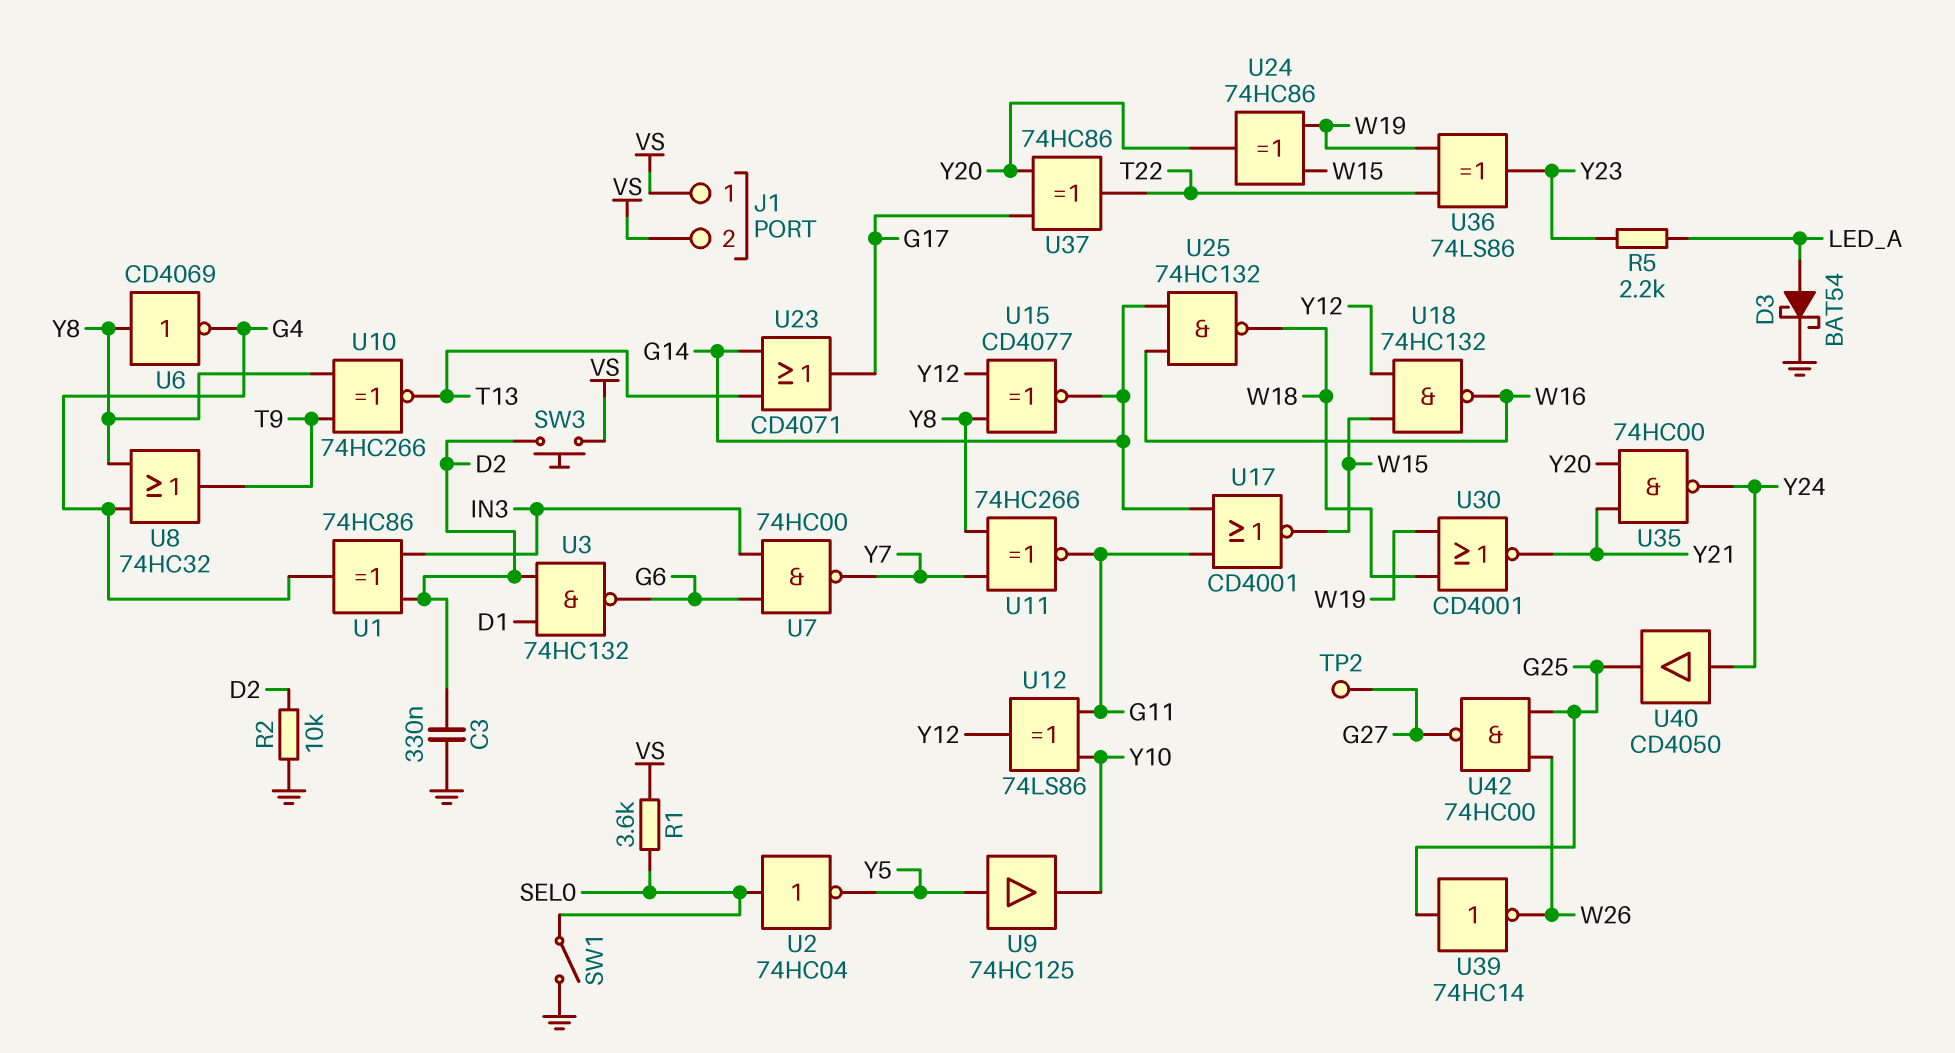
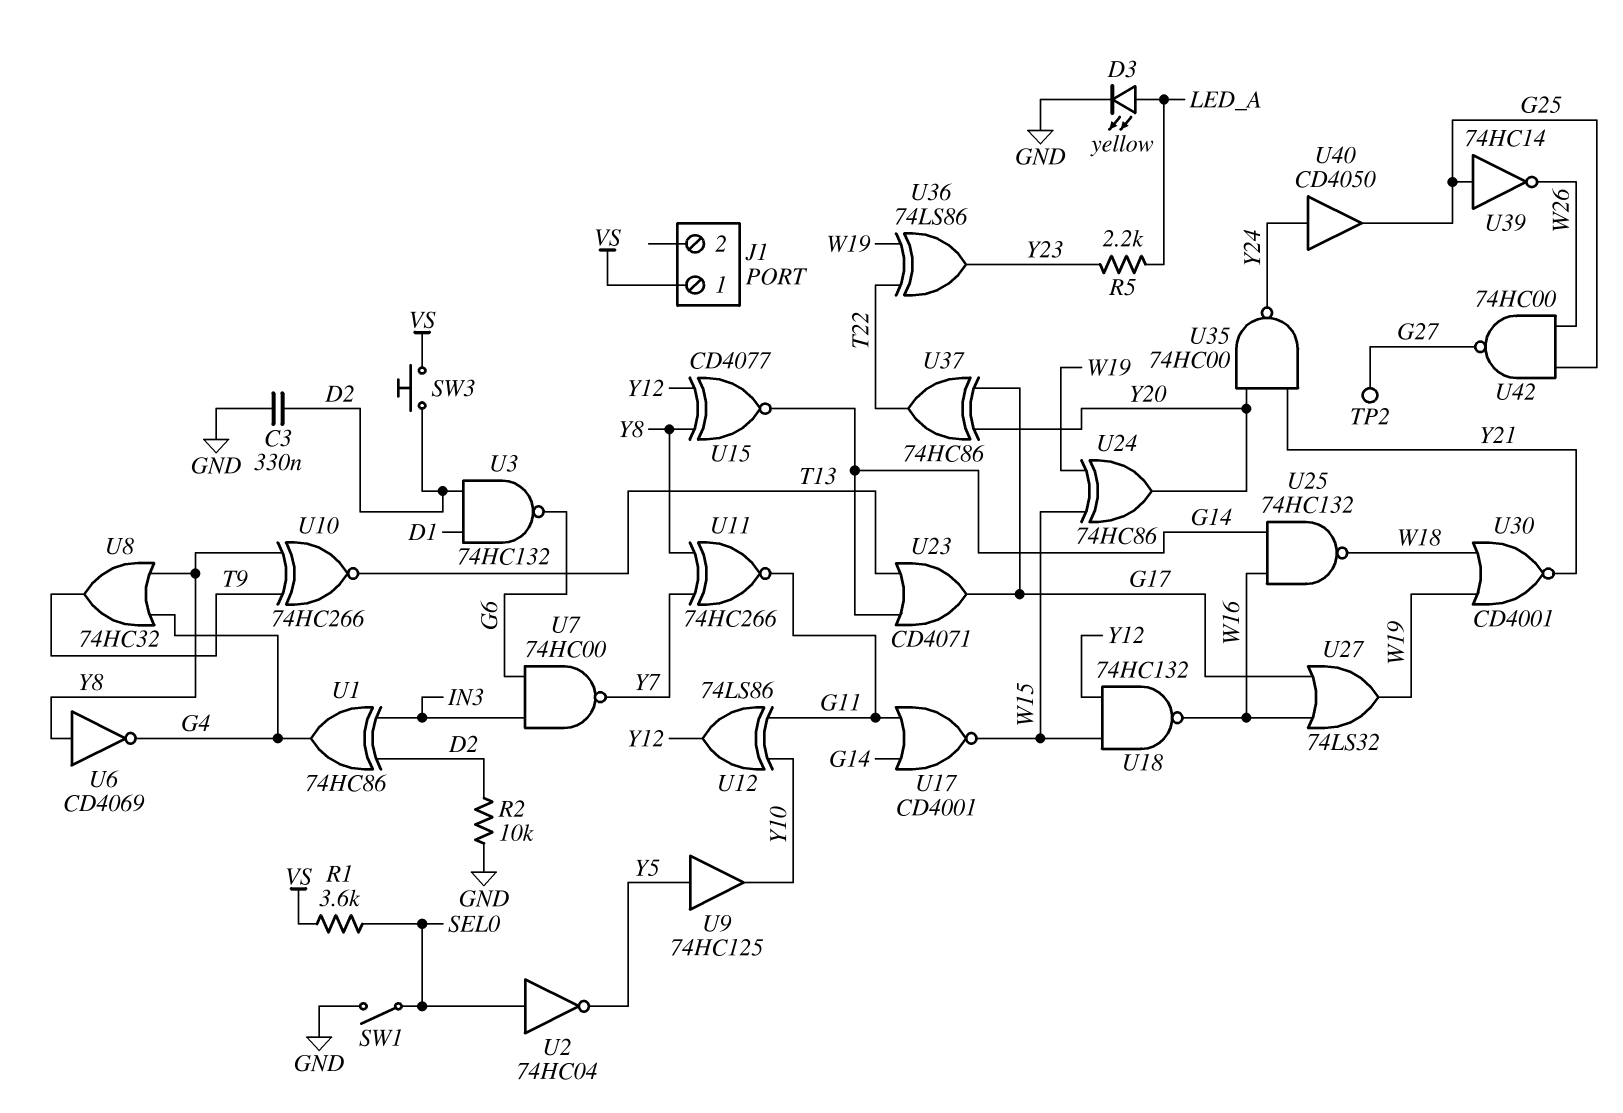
D3: schottky BAT54 (A LED_A, K GND) -> LED yellow (A LED_A, K GND)
J1 pin 2: VS -> none
U27: none -> OR 74LS32 (in G17, in W16, out W19)

